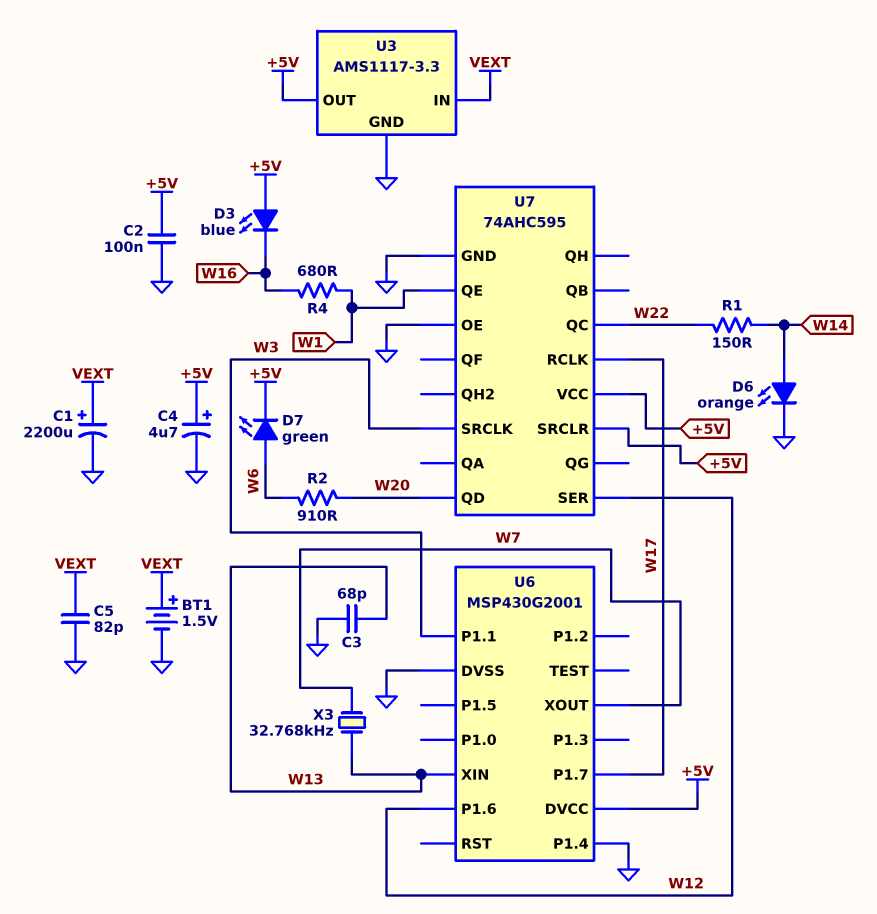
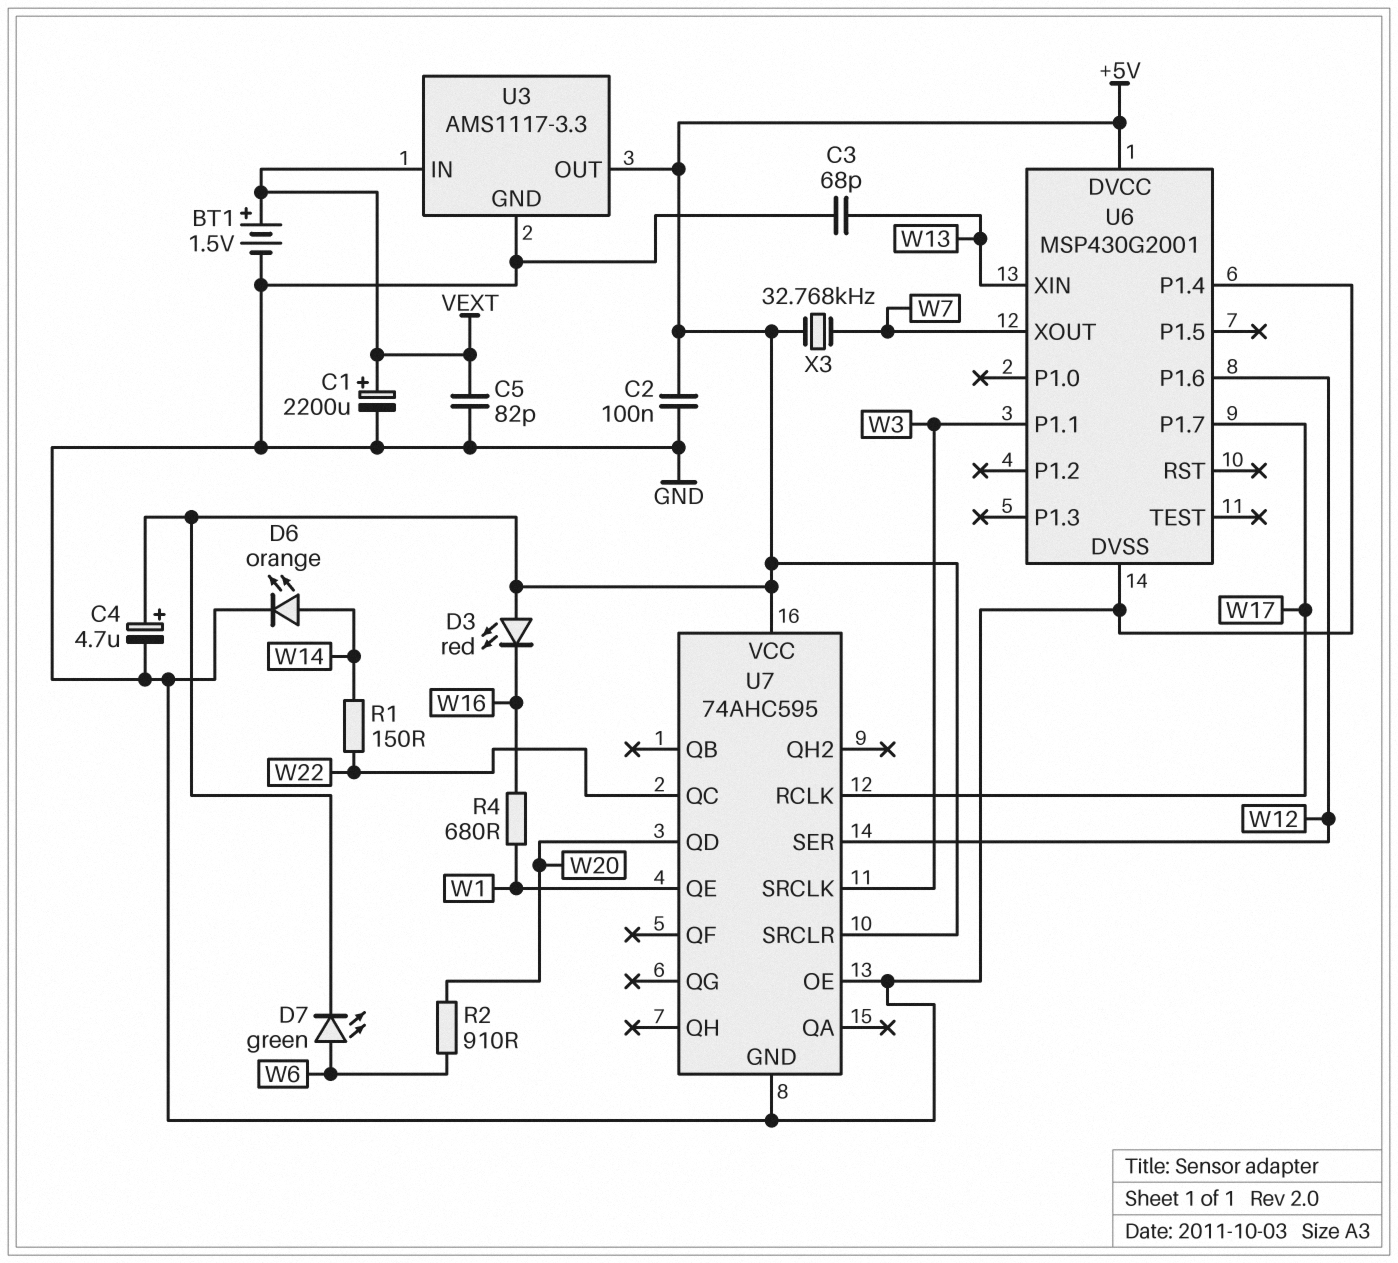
D3: LED blue (A +5V, K W16) -> LED red (A +5V, K W16)
X3: 32.768kHz (W7, W13) -> 32.768kHz (+5V, W7)

